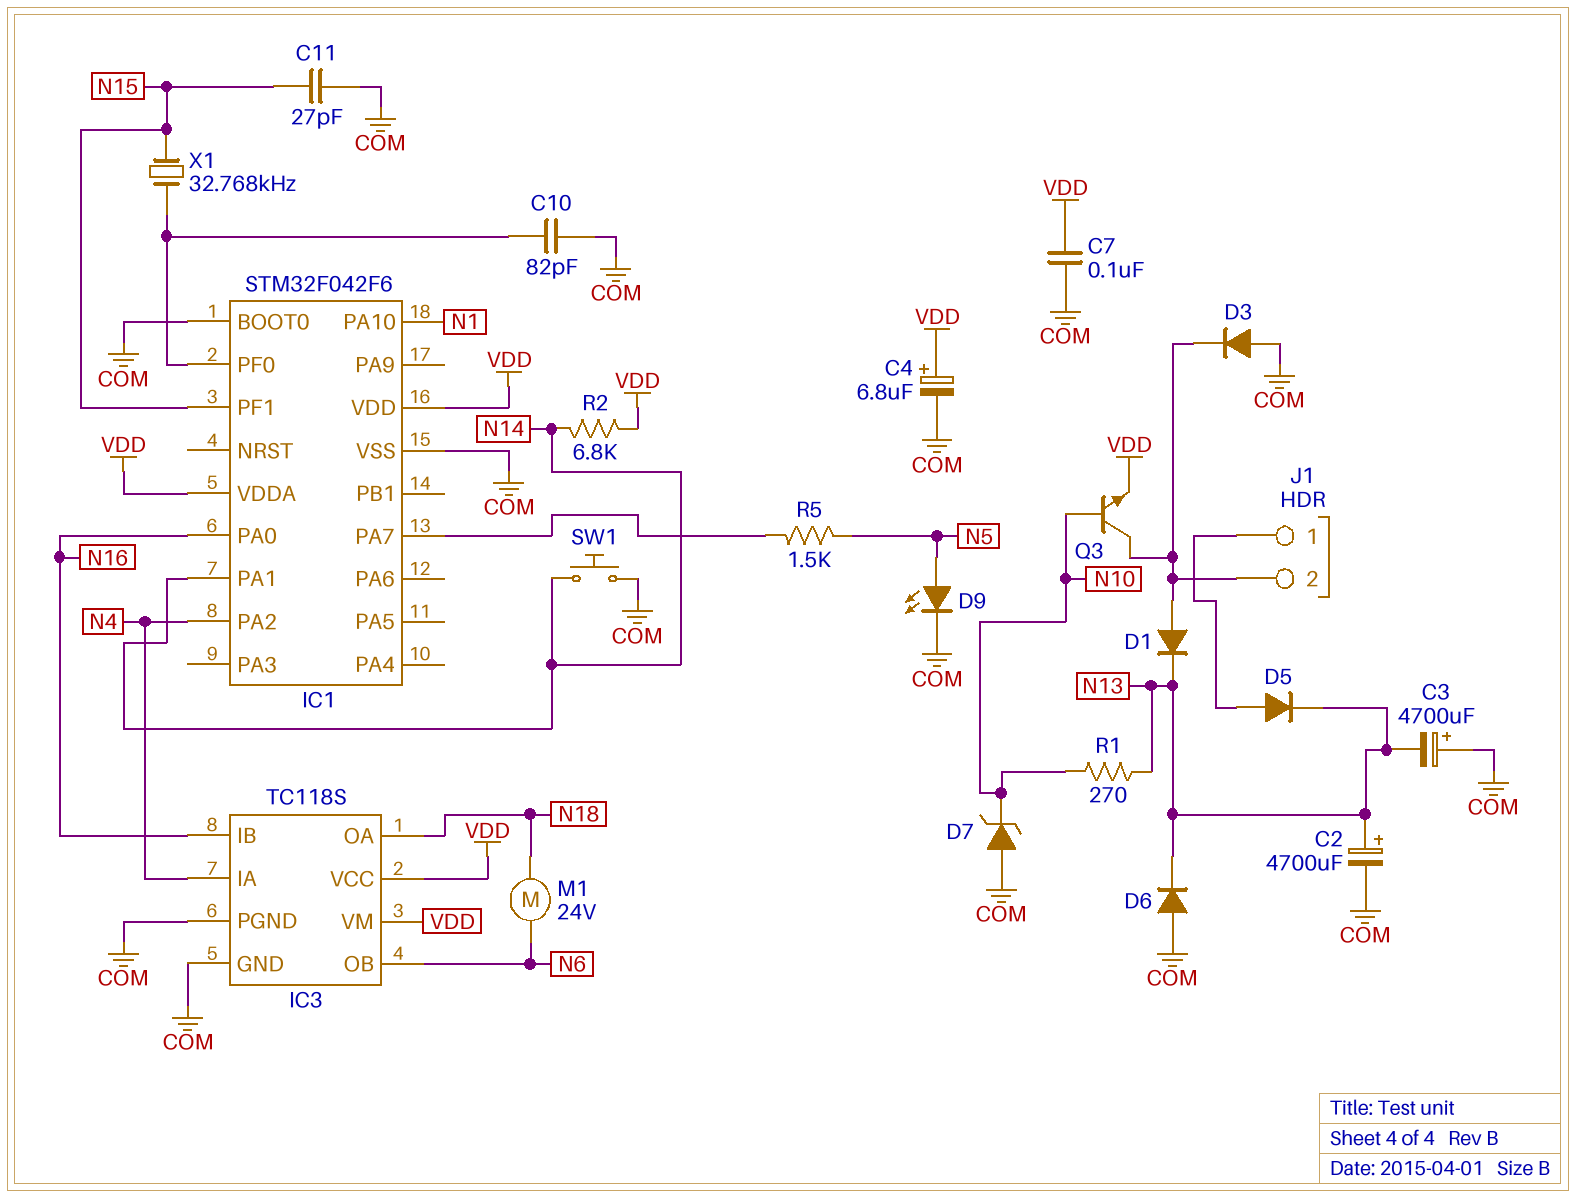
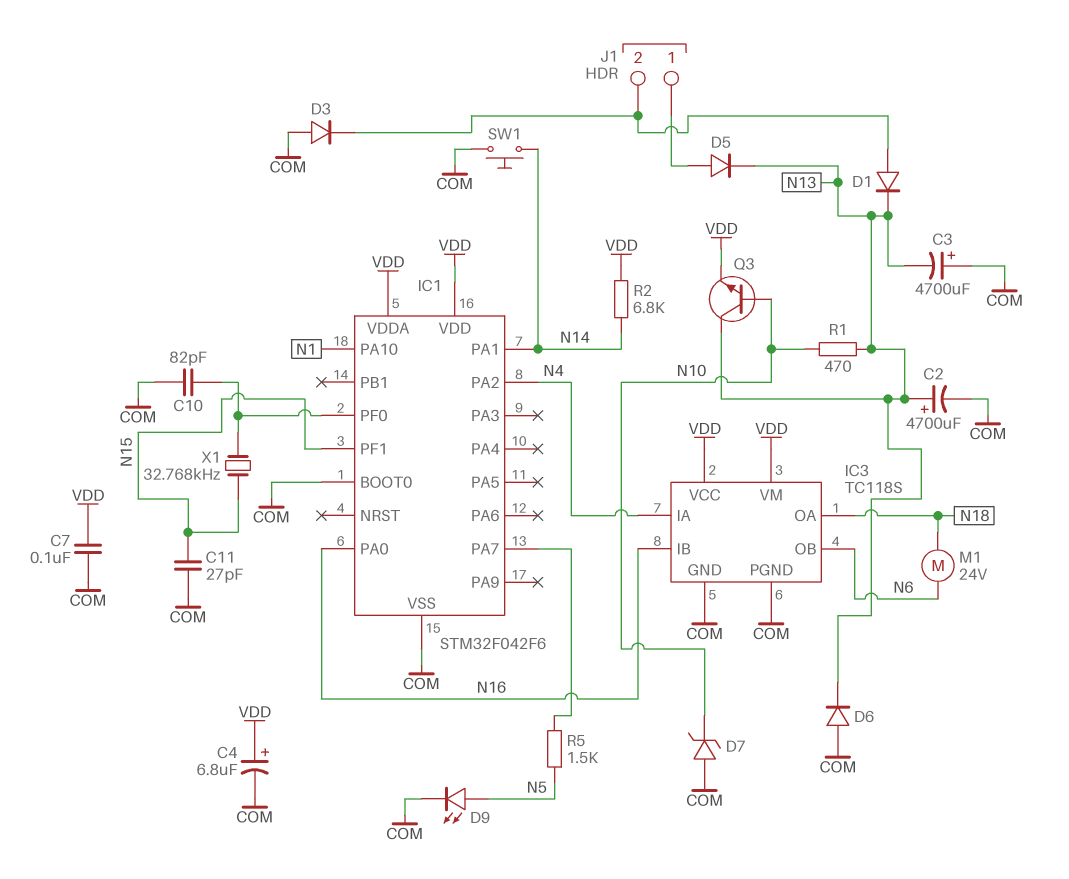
Q3: NPN (B N10, C J1/2, E VDD) -> NPN (B N10, C N13, E VDD)
R1: 270 (N10, N13) -> 470 (N10, N13)

